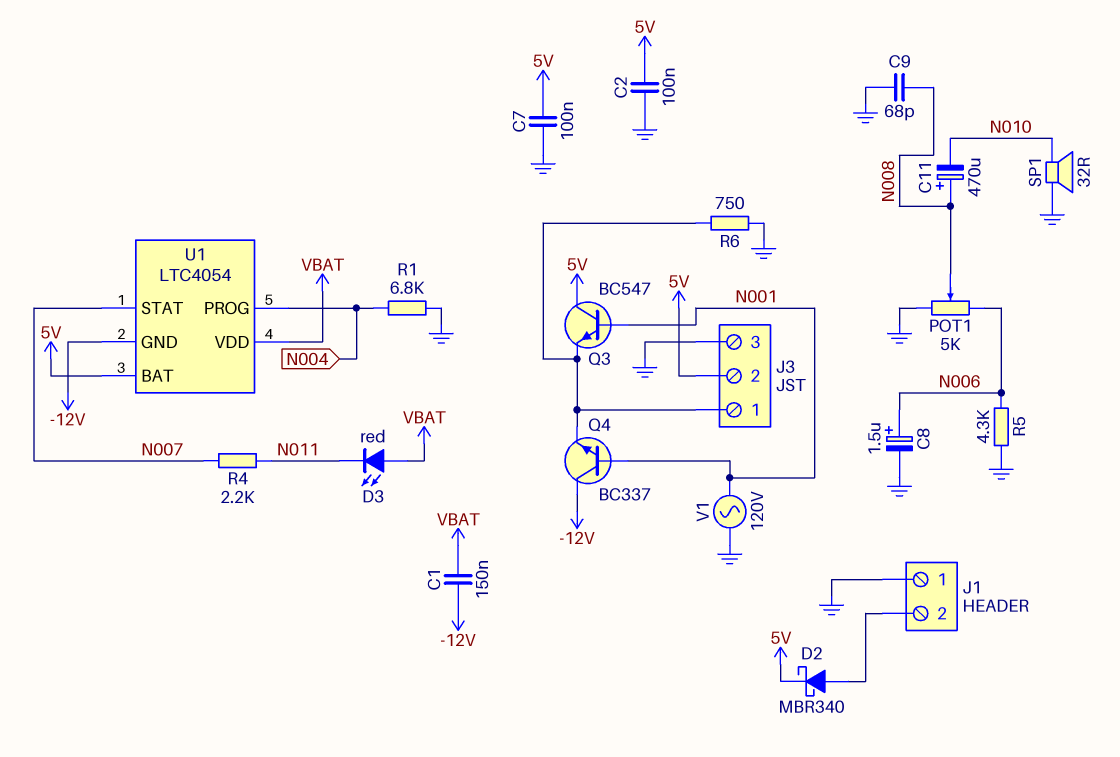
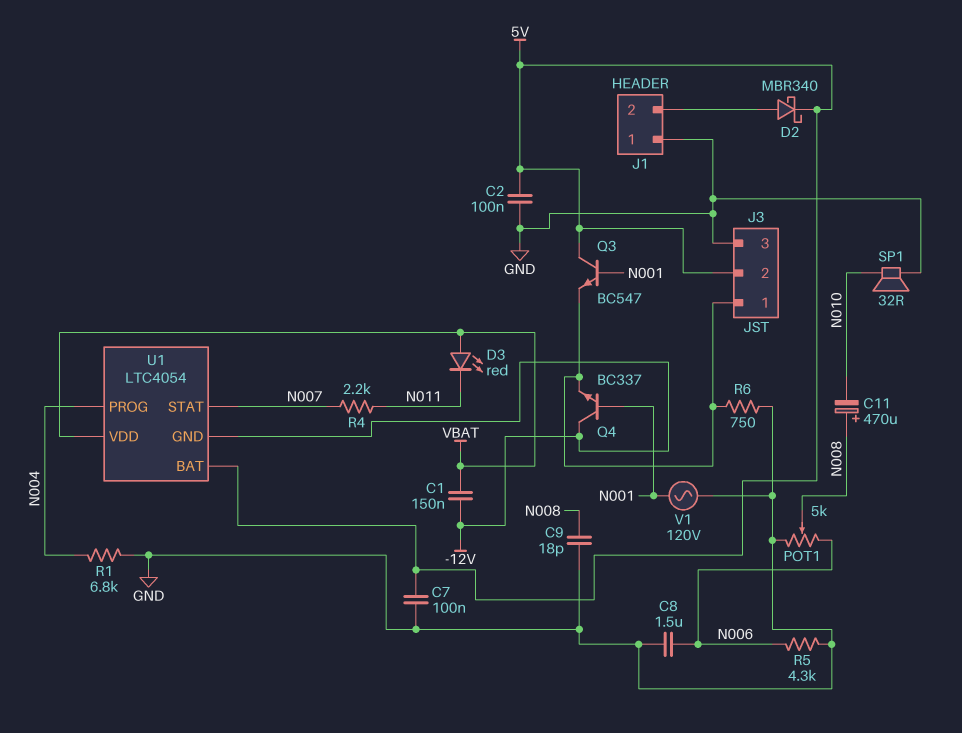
C8: 1.5uF (plus N006, minus GND) -> 1.5uF (GND, N006)
C9: 68pF (GND, N008) -> 18pF (GND, N008)

